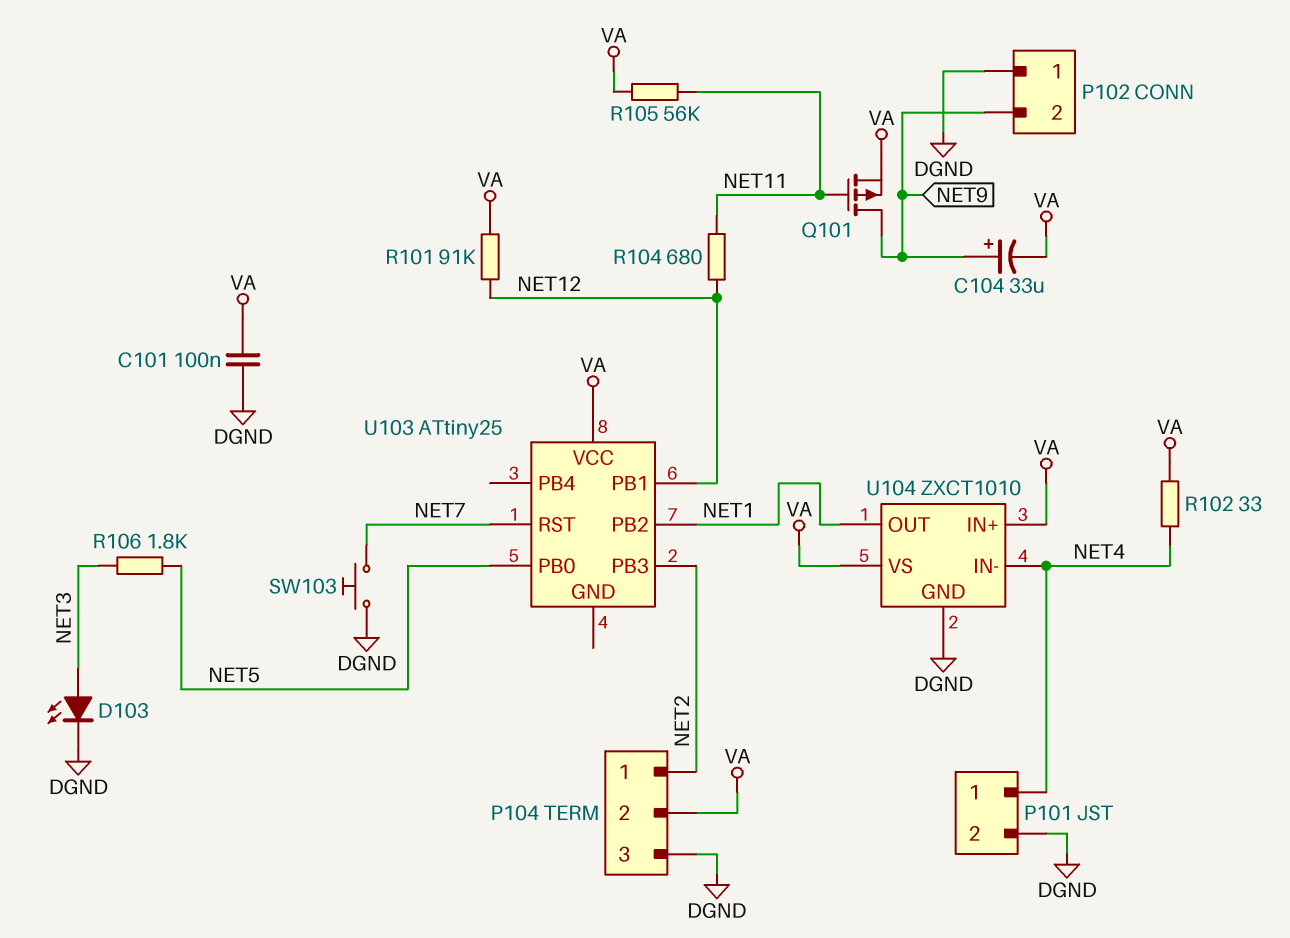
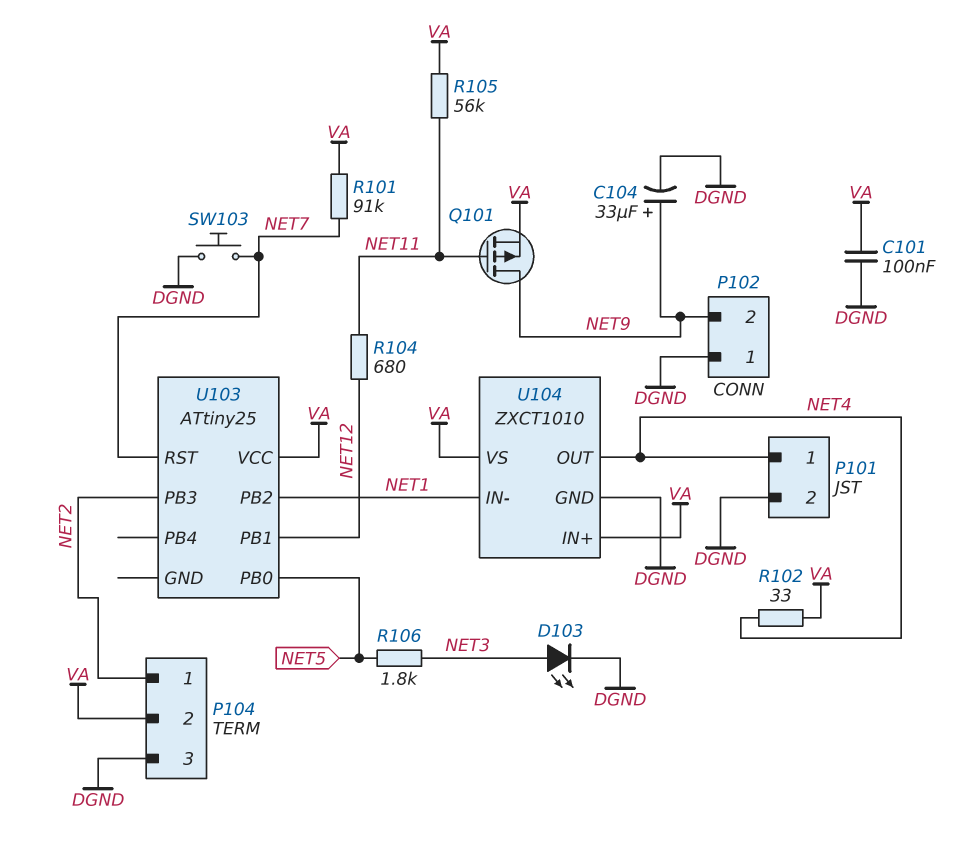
C104: 33uF (plus NET9, minus VA) -> 33uF (plus NET9, minus DGND)
R101: 91k (NET12, VA) -> 91k (NET7, VA)
U104 pin IN-: NET4 -> NET1
U104 pin OUT: NET1 -> NET4

